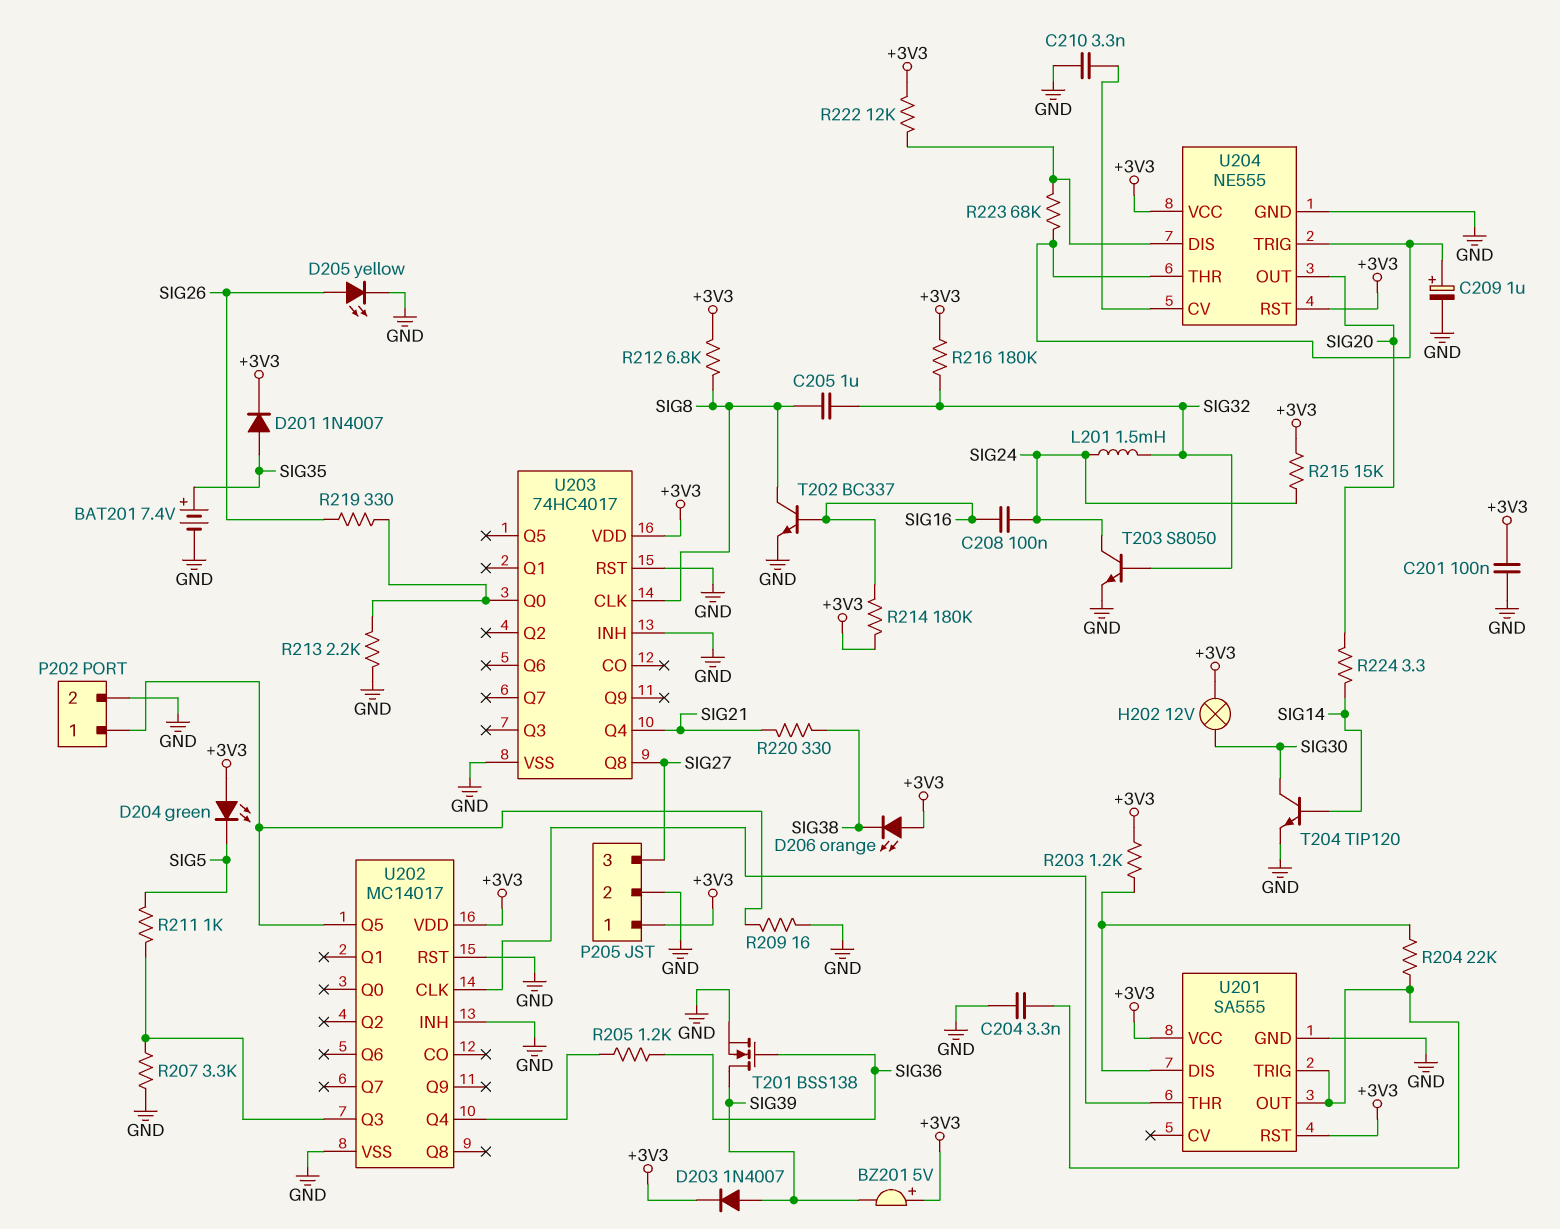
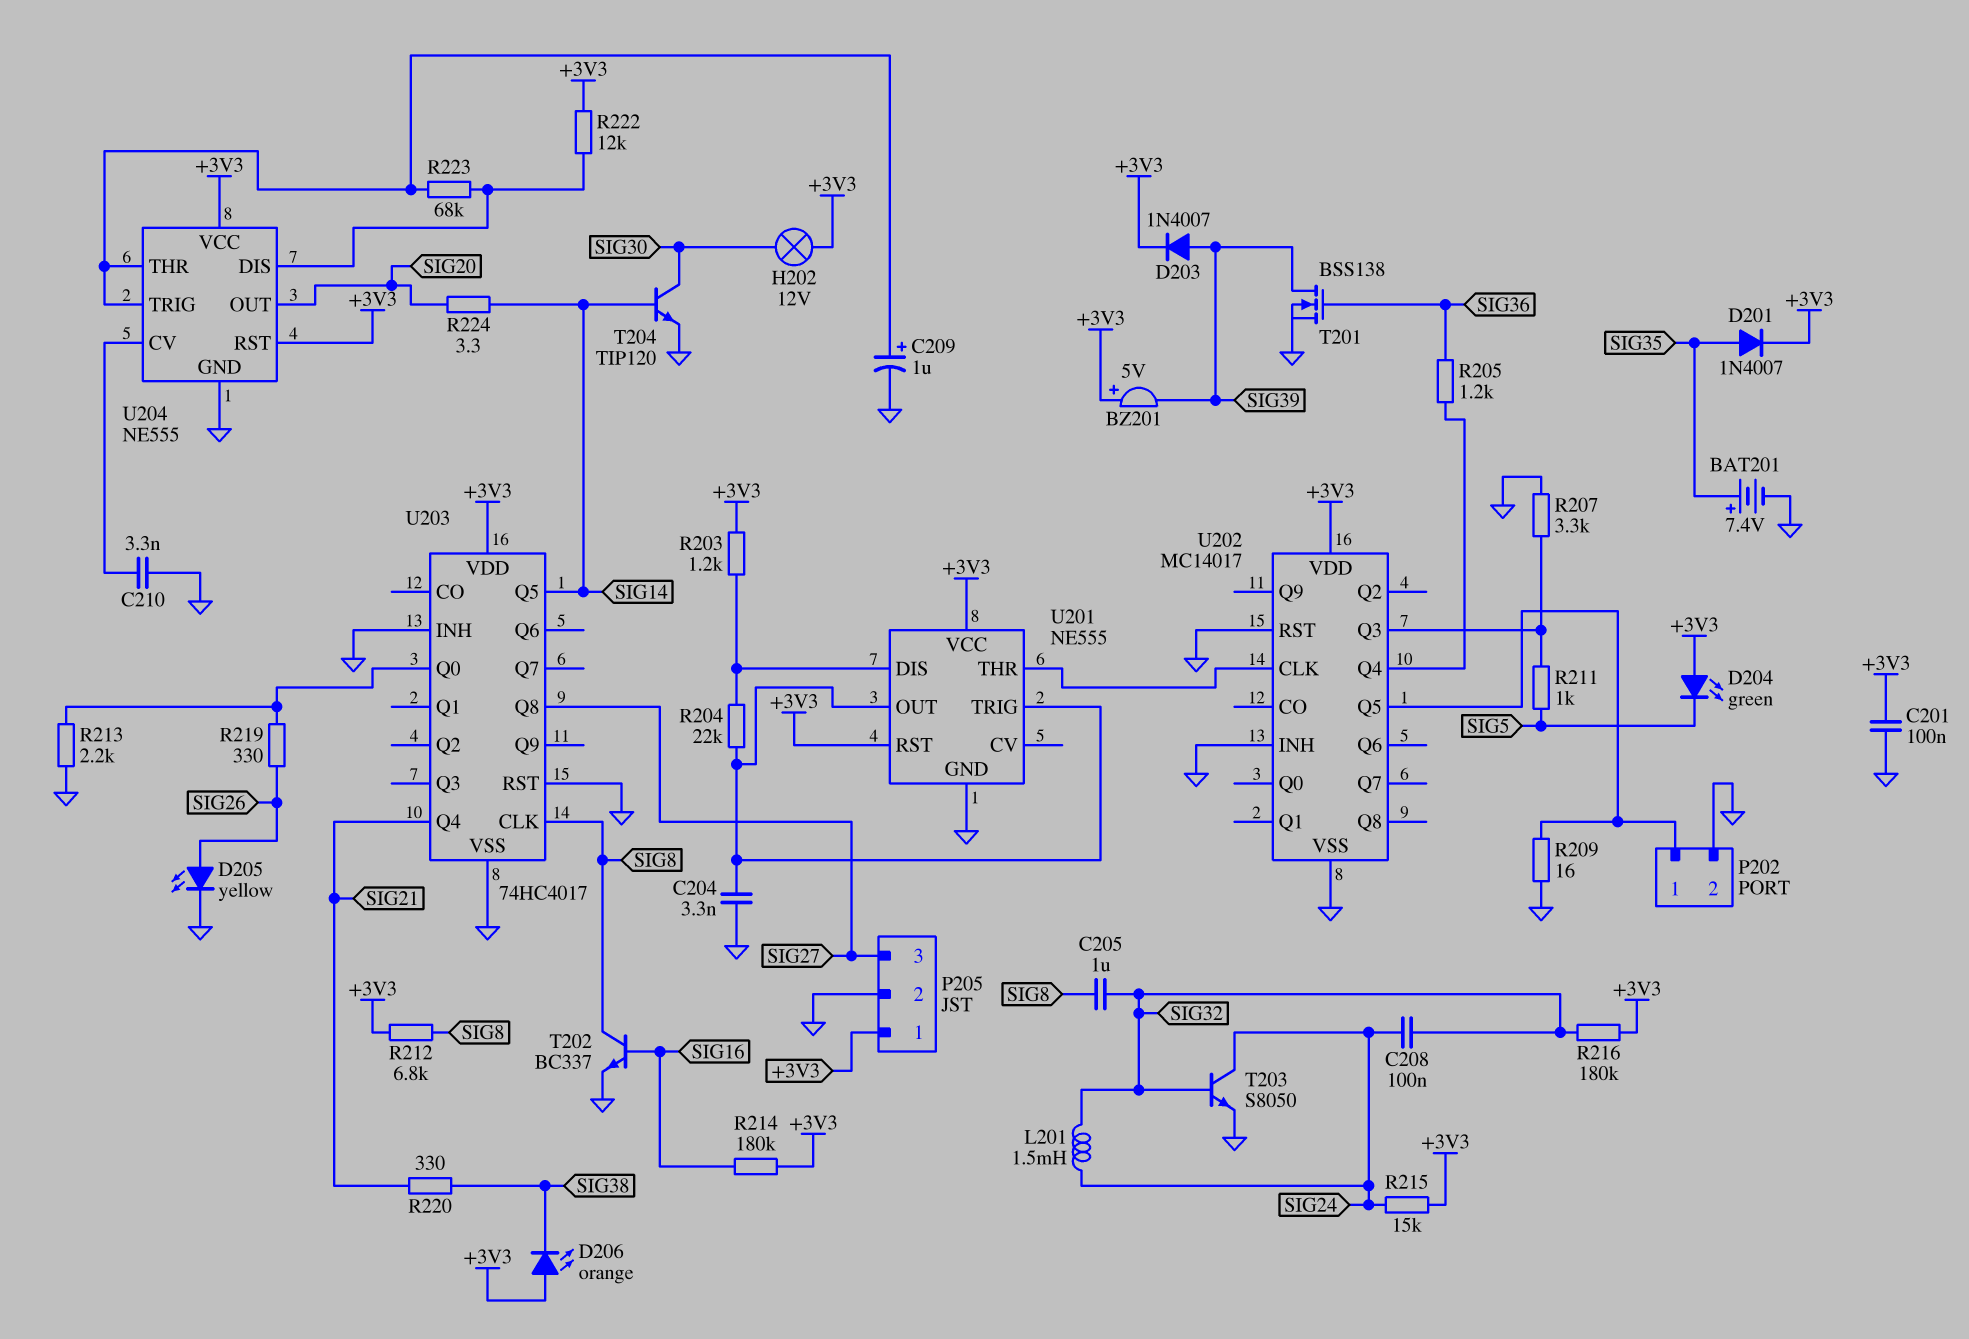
C208: 100nF (SIG16, SIG24) -> 100nF (SIG24, SIG32)
U201: SA555 -> NE555
U203 pin Q5: none -> SIG14

